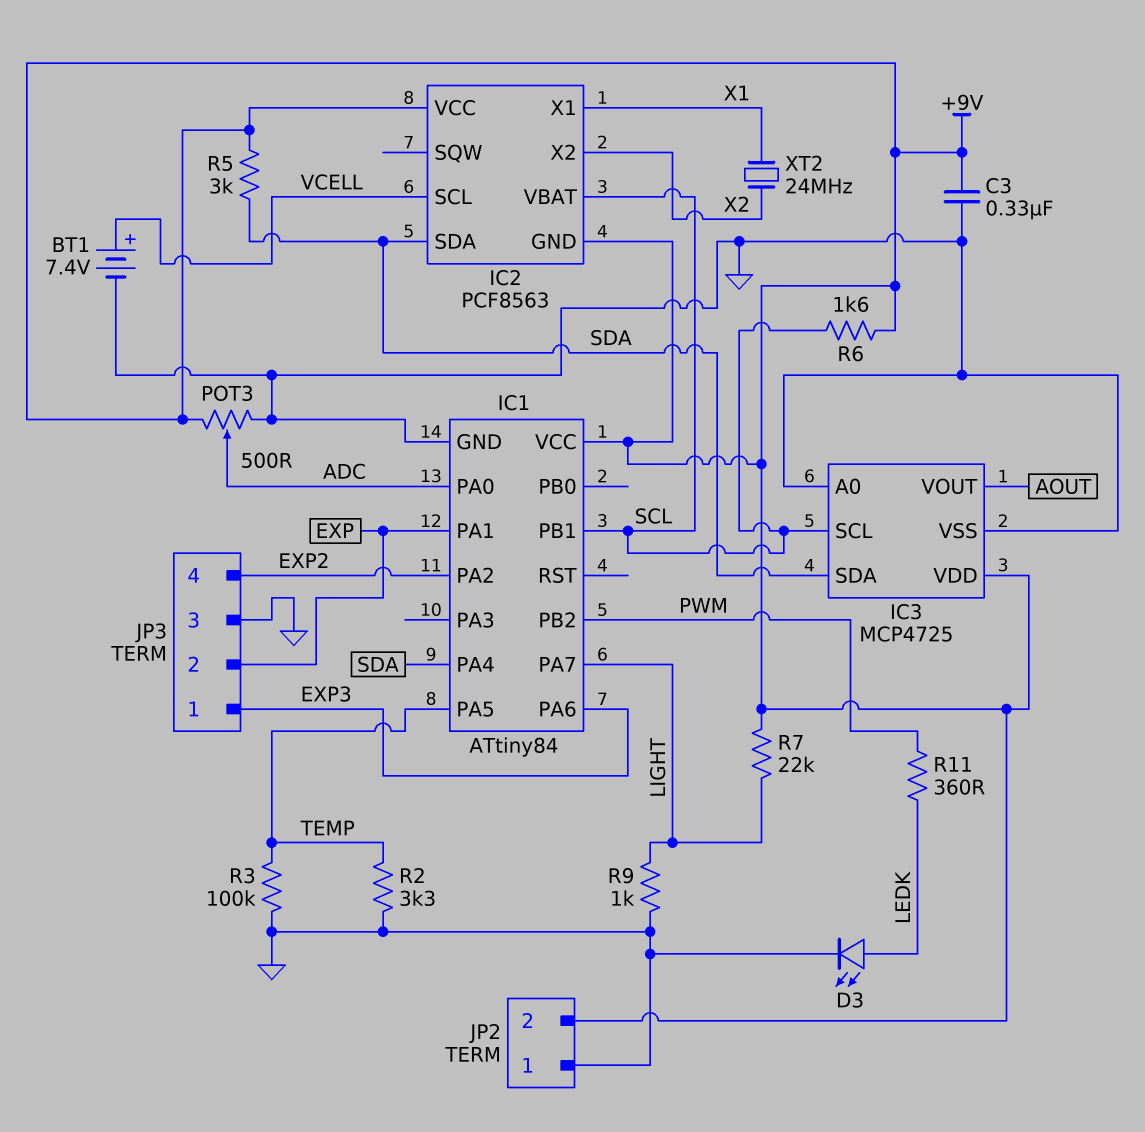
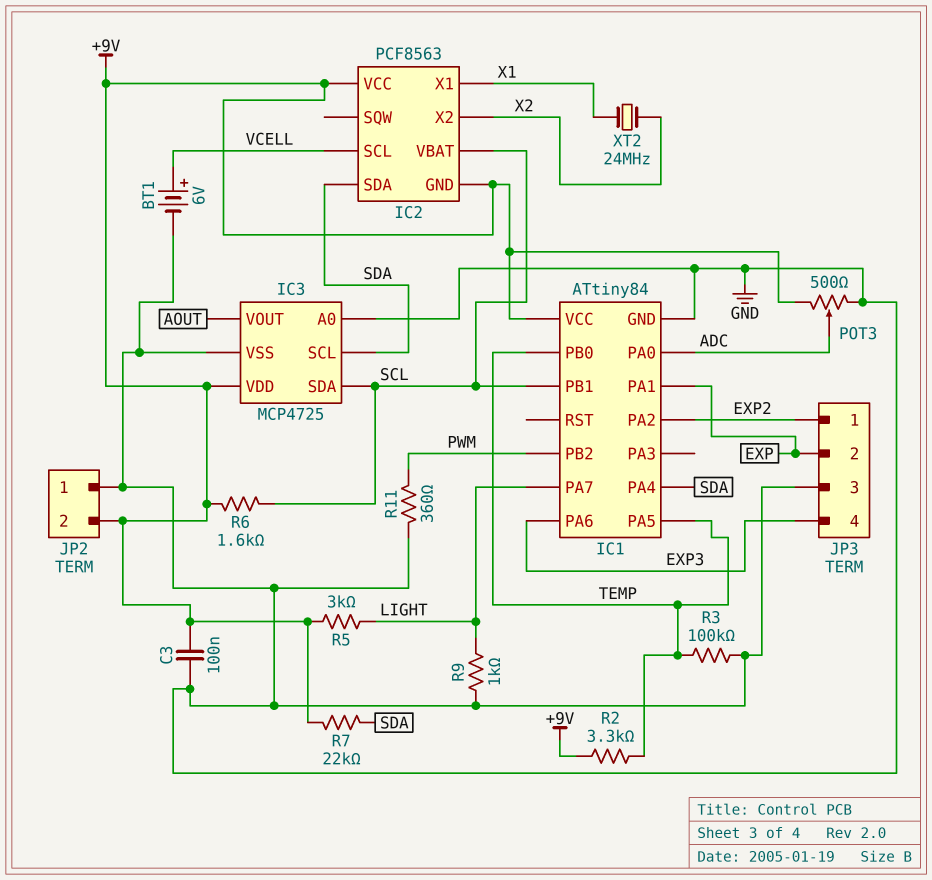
BT1: 7.4V (plus VCELL, minus GND) -> 6V (plus VCELL, minus GND)
C3: 330nF (+9V, GND) -> 100nF (+9V, GND)
D3: LED (A LEDK, K GND) -> none
IC1 pin PB0: none -> TEMP
IC3 pin SCL: SCL -> SDA
IC3 pin SDA: SDA -> SCL
JP3 pin 1: EXP3 -> EXP2
JP3 pin 4: EXP2 -> EXP3
R2: 3.3k (GND, TEMP) -> 3.3k (+9V, TEMP)
R5: 3k (+9V, SDA) -> 3k (+9V, LIGHT)
R7: 22k (+9V, LIGHT) -> 22k (+9V, SDA)
R11: 360 (LEDK, PWM) -> 360 (GND, PWM)

